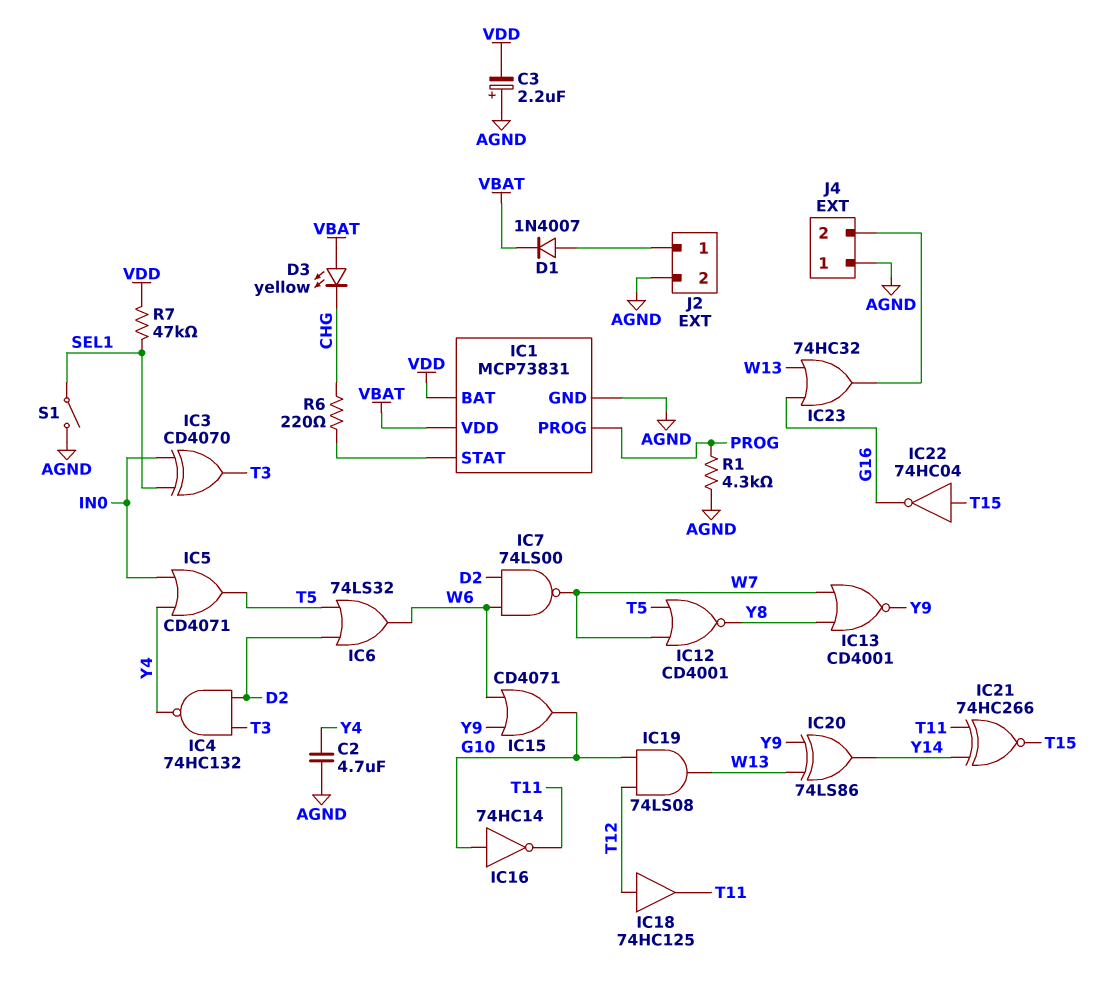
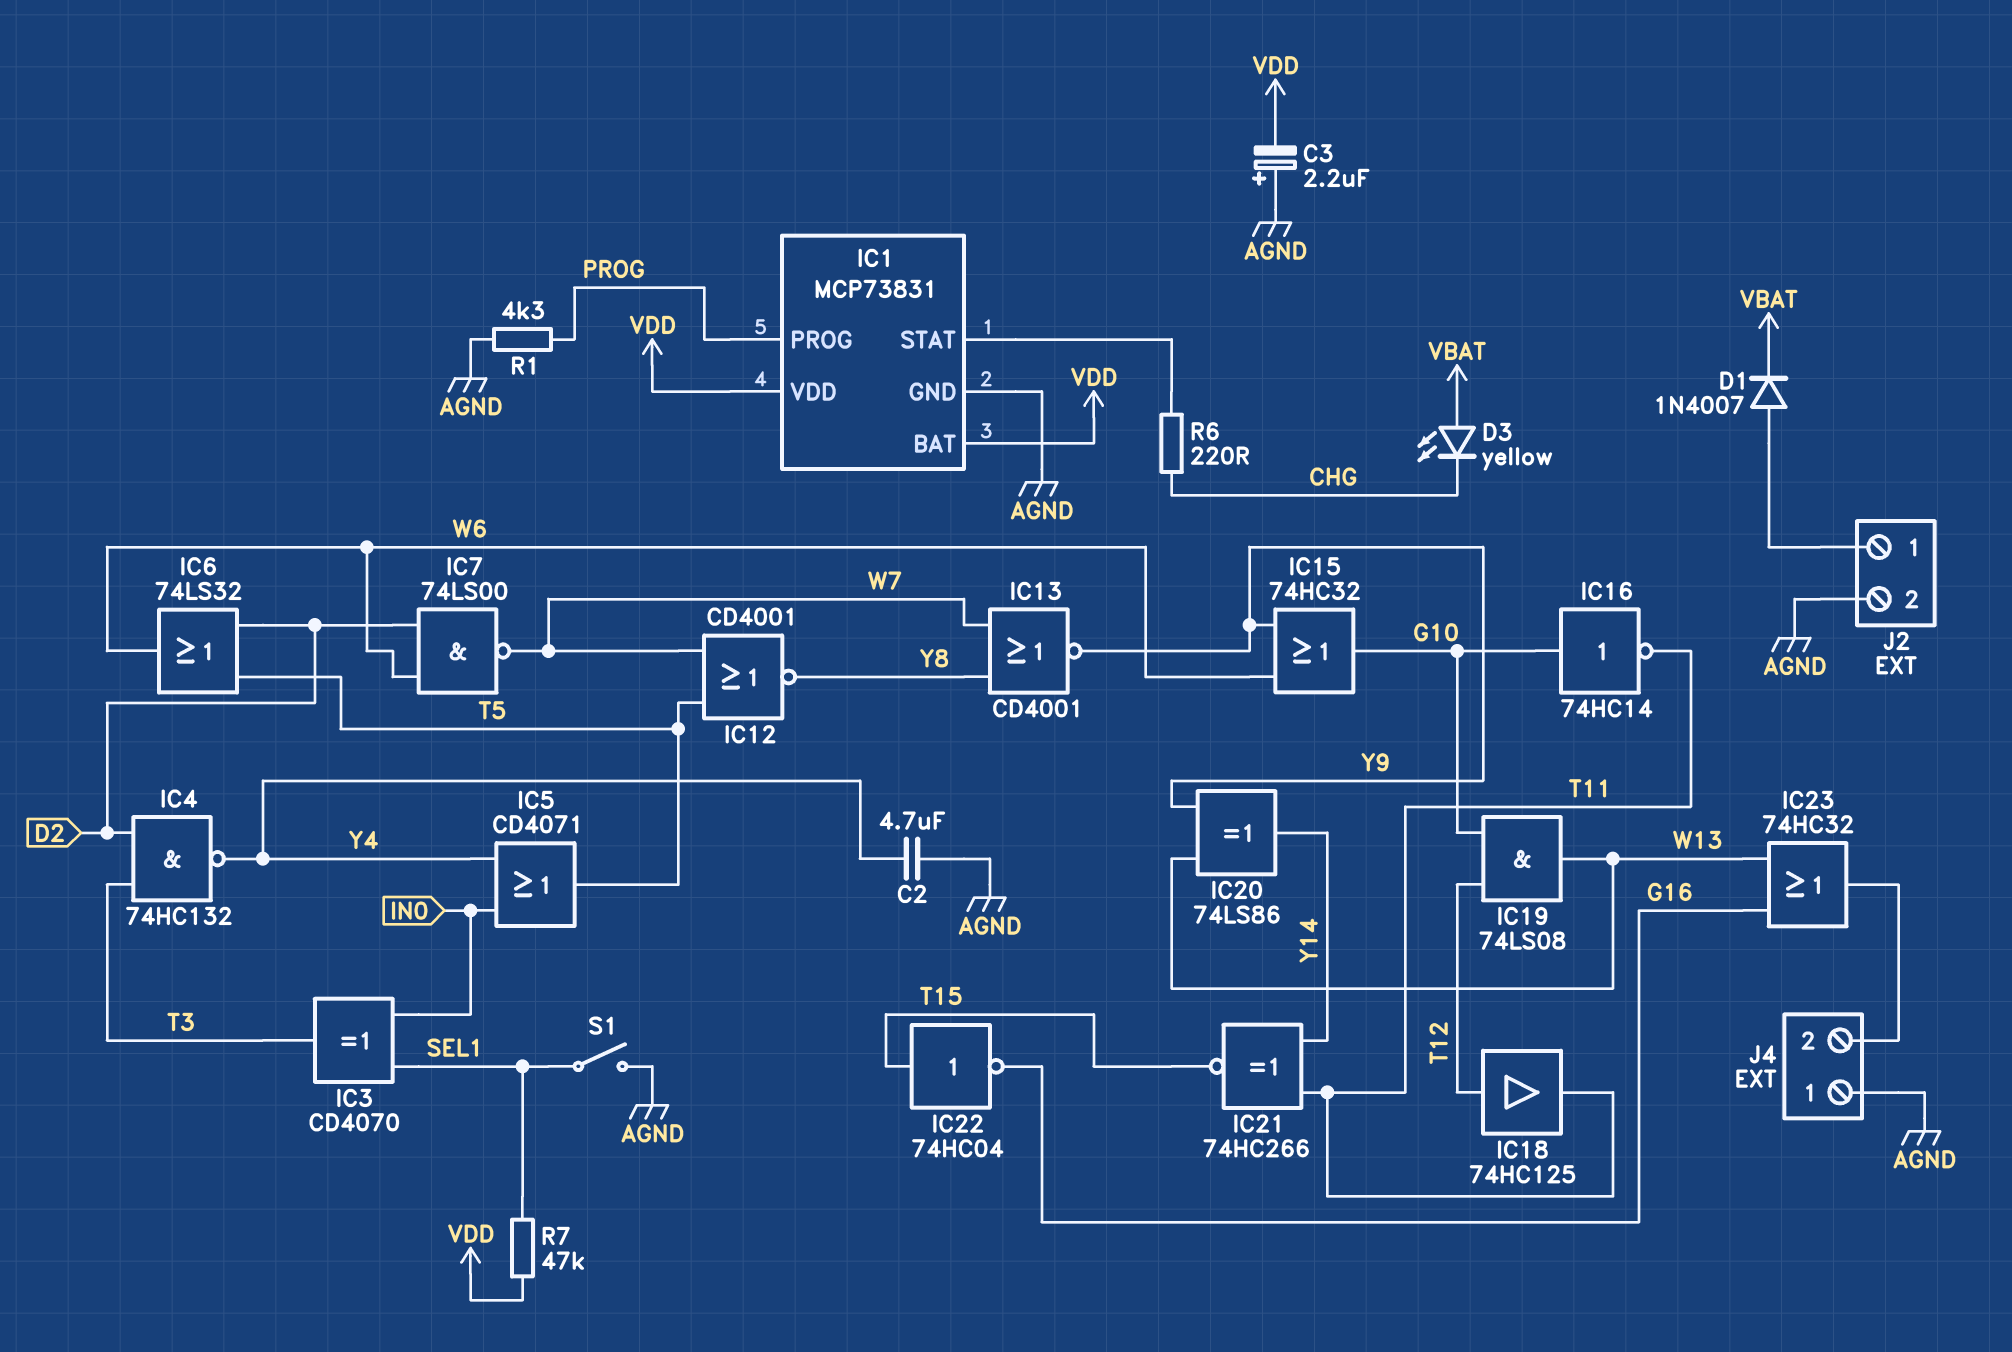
IC1 pin VDD: VBAT -> VDD
IC15: OR CD4071 (in W6, in Y9, out G10) -> OR 74HC32 (in W6, in Y9, out G10)

